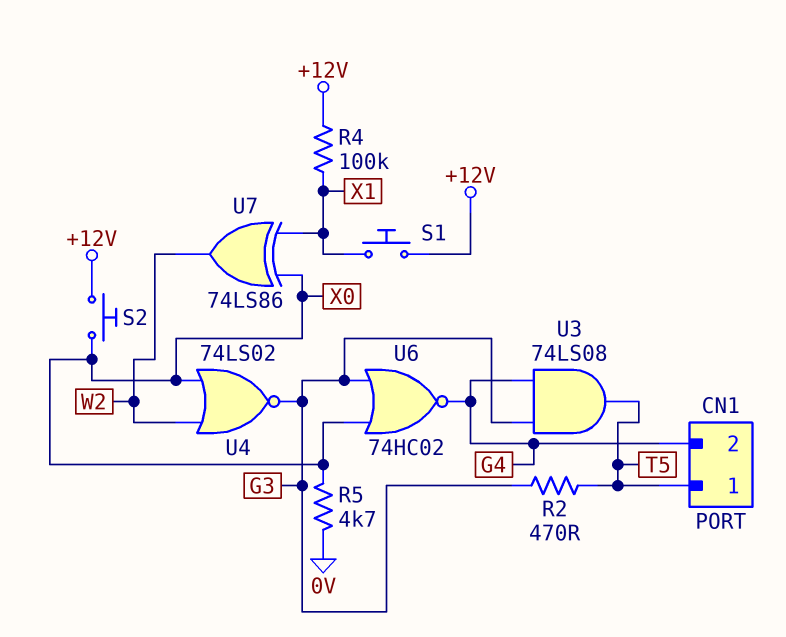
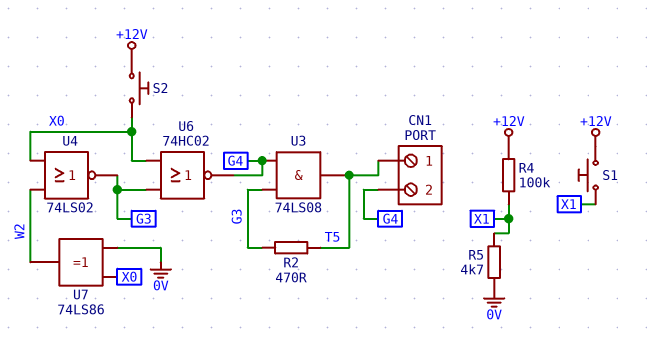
R5: 4.7k (0V, X0) -> 4.7k (0V, X1)
U7: XOR 74LS86 (in X0, in X1, out W2) -> XOR 74LS86 (in 0V, in X0, out W2)

